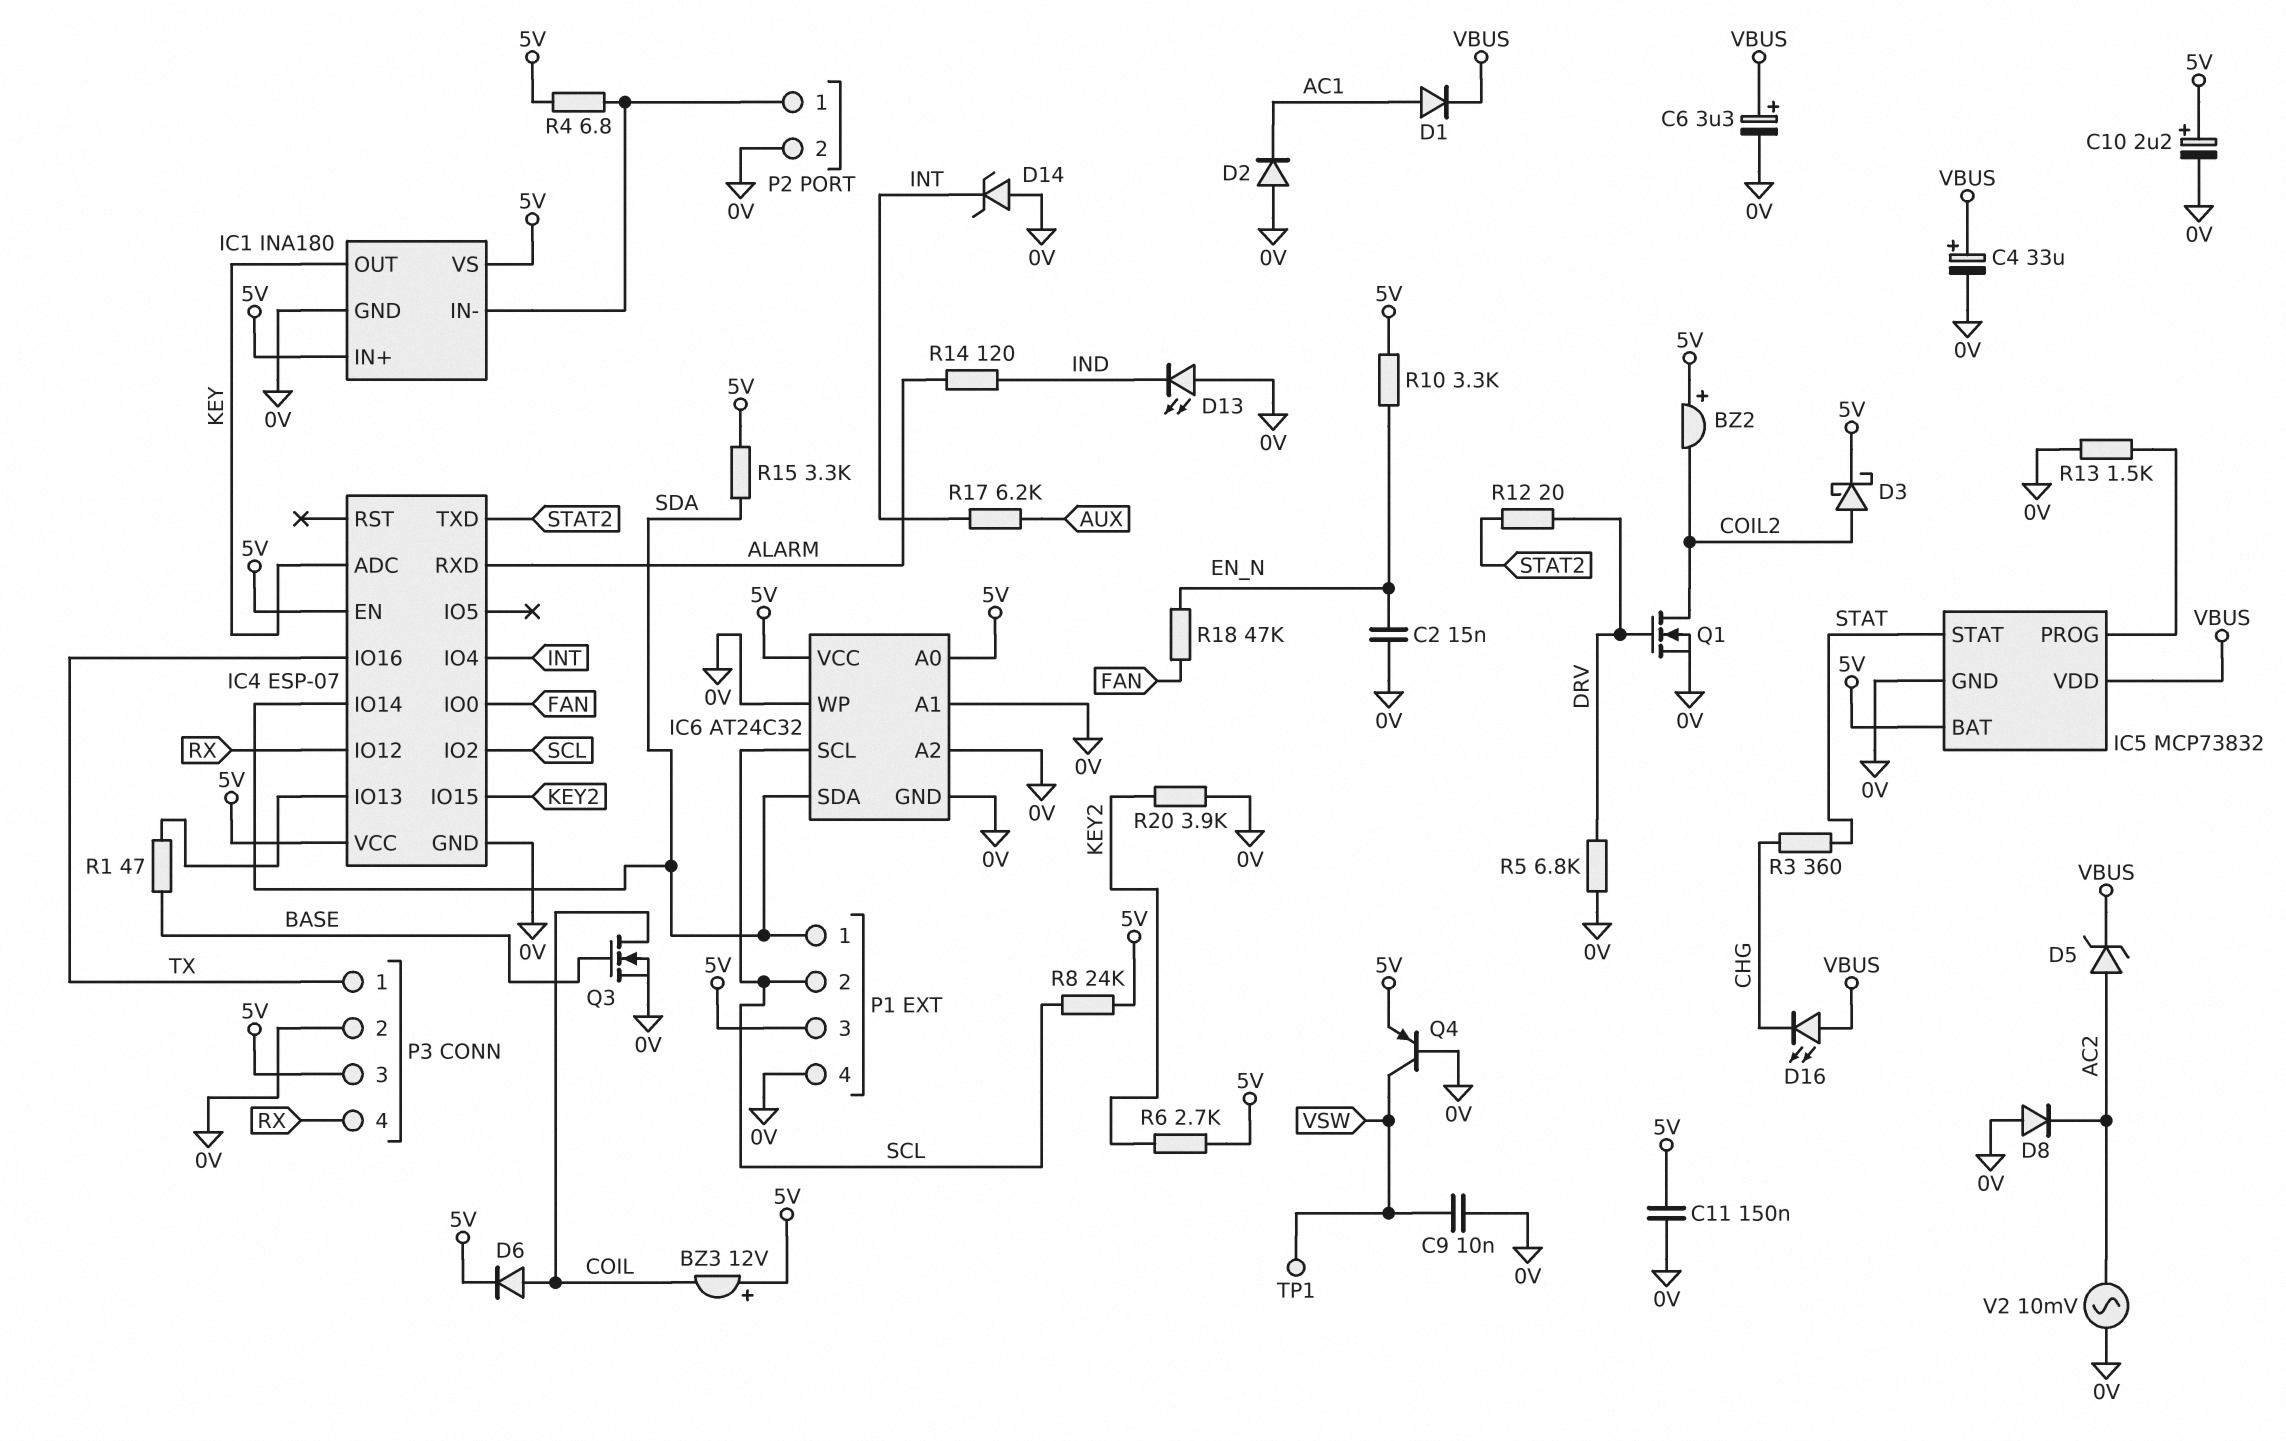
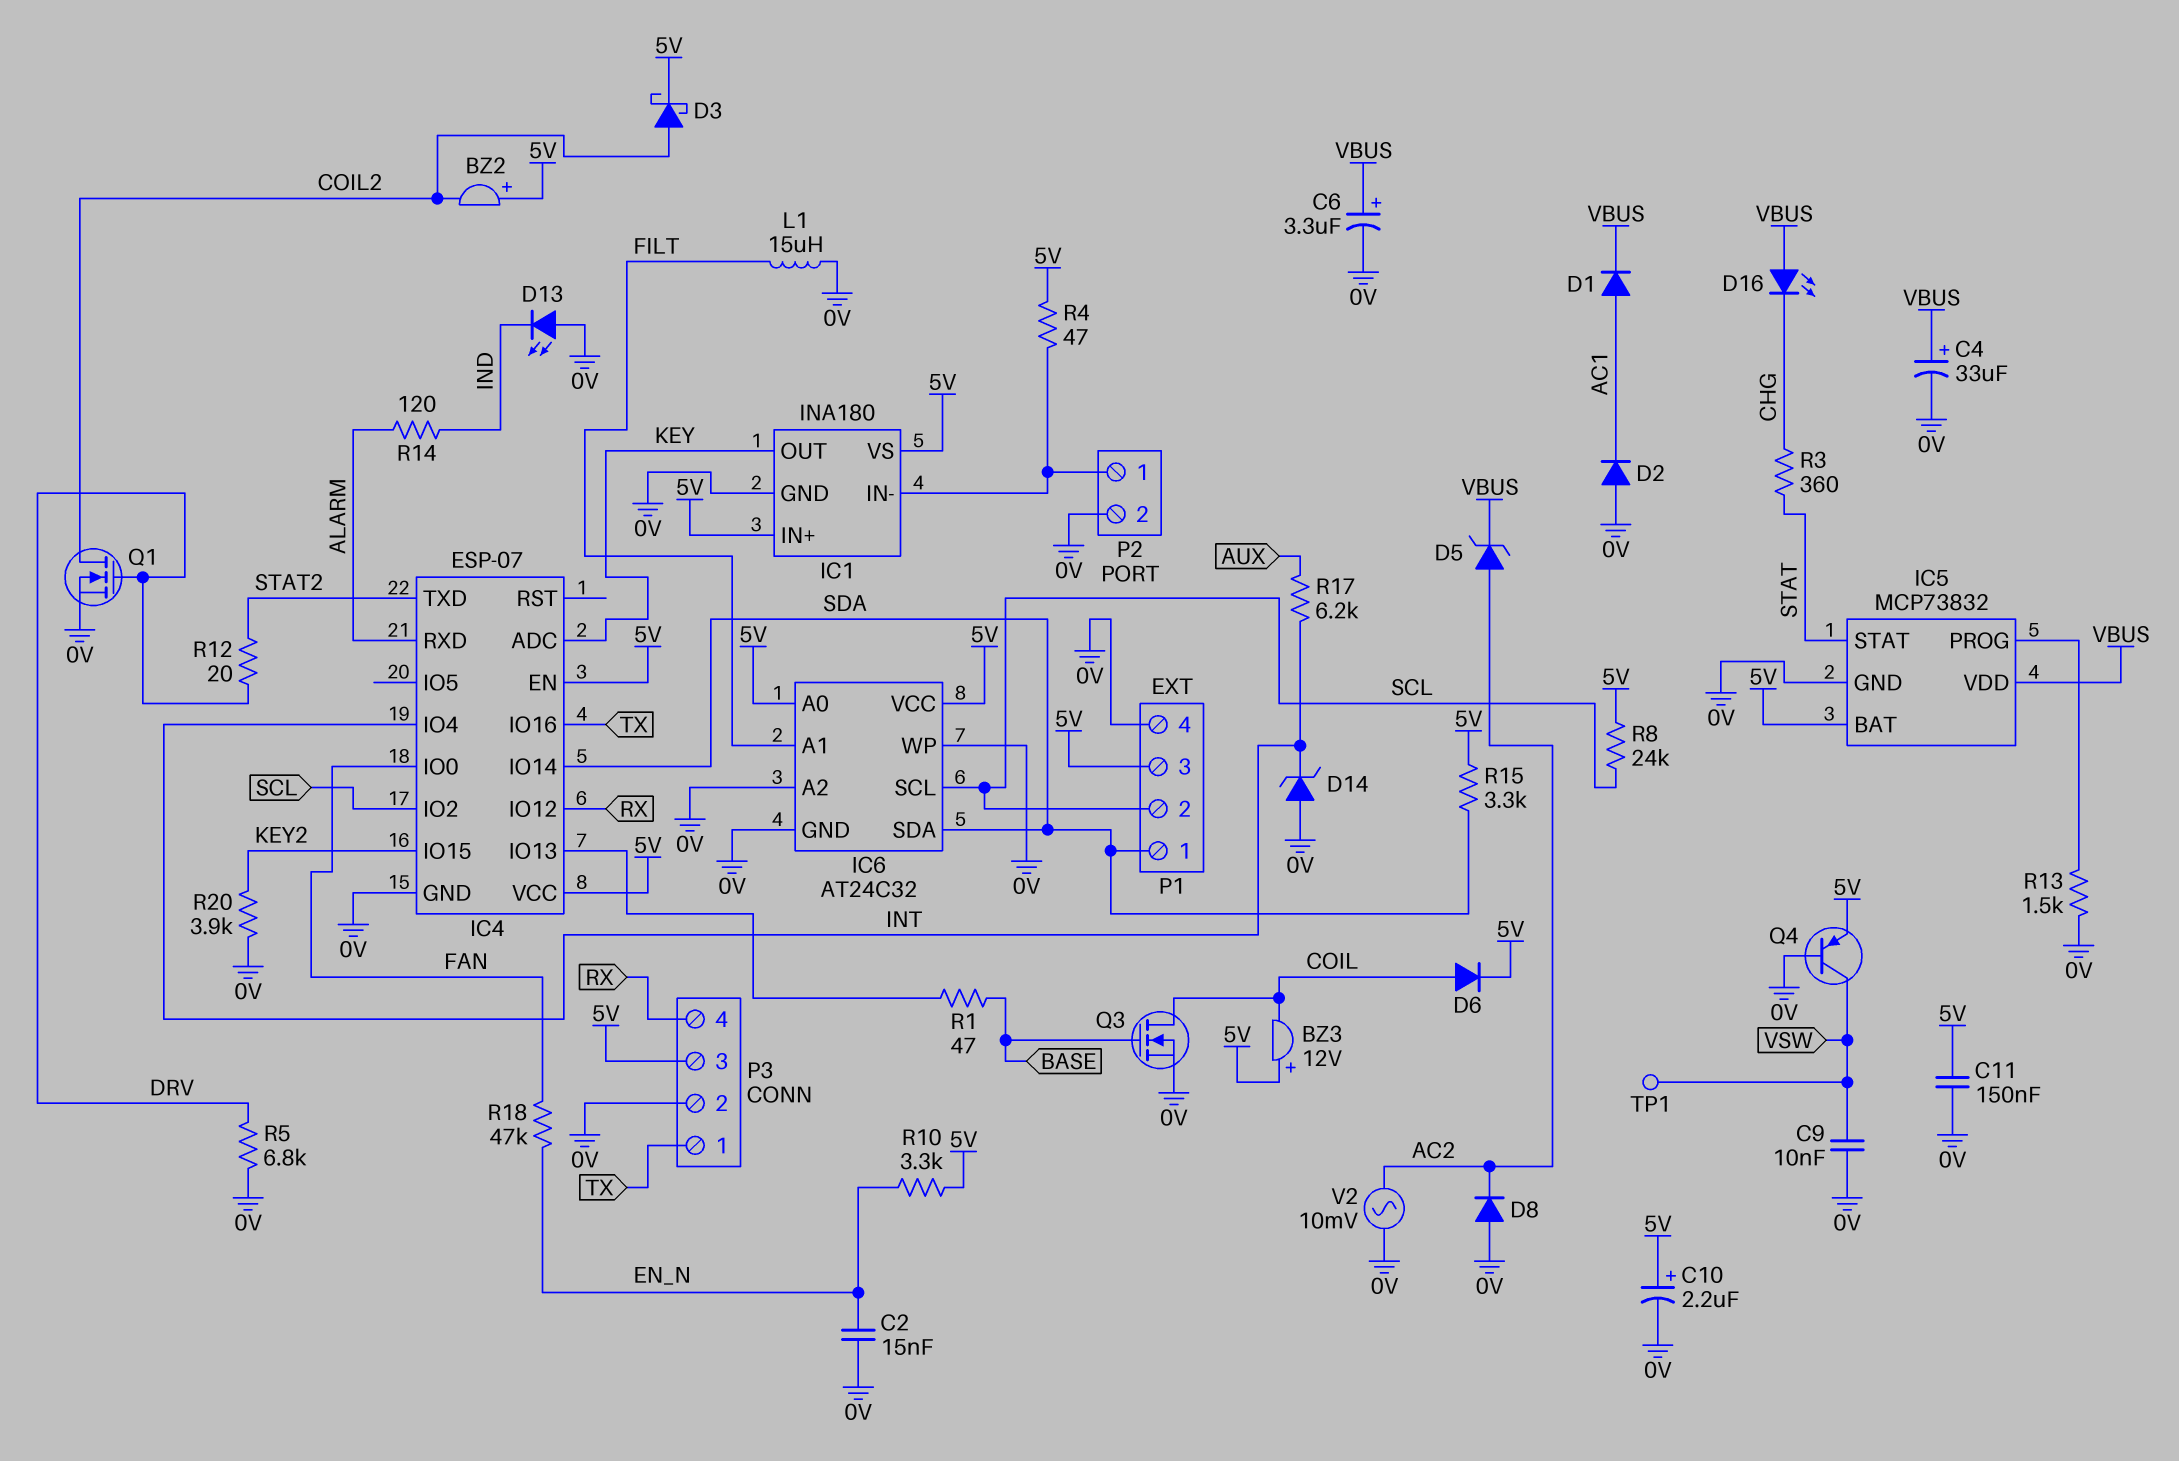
IC6 pin A1: 0V -> FILT
L1: none -> 15uH (0V, FILT)
R4: 6.8 (5V, IC1/IN-) -> 47 (5V, IC1/IN-)
R6: 2.7k (5V, KEY2) -> none

